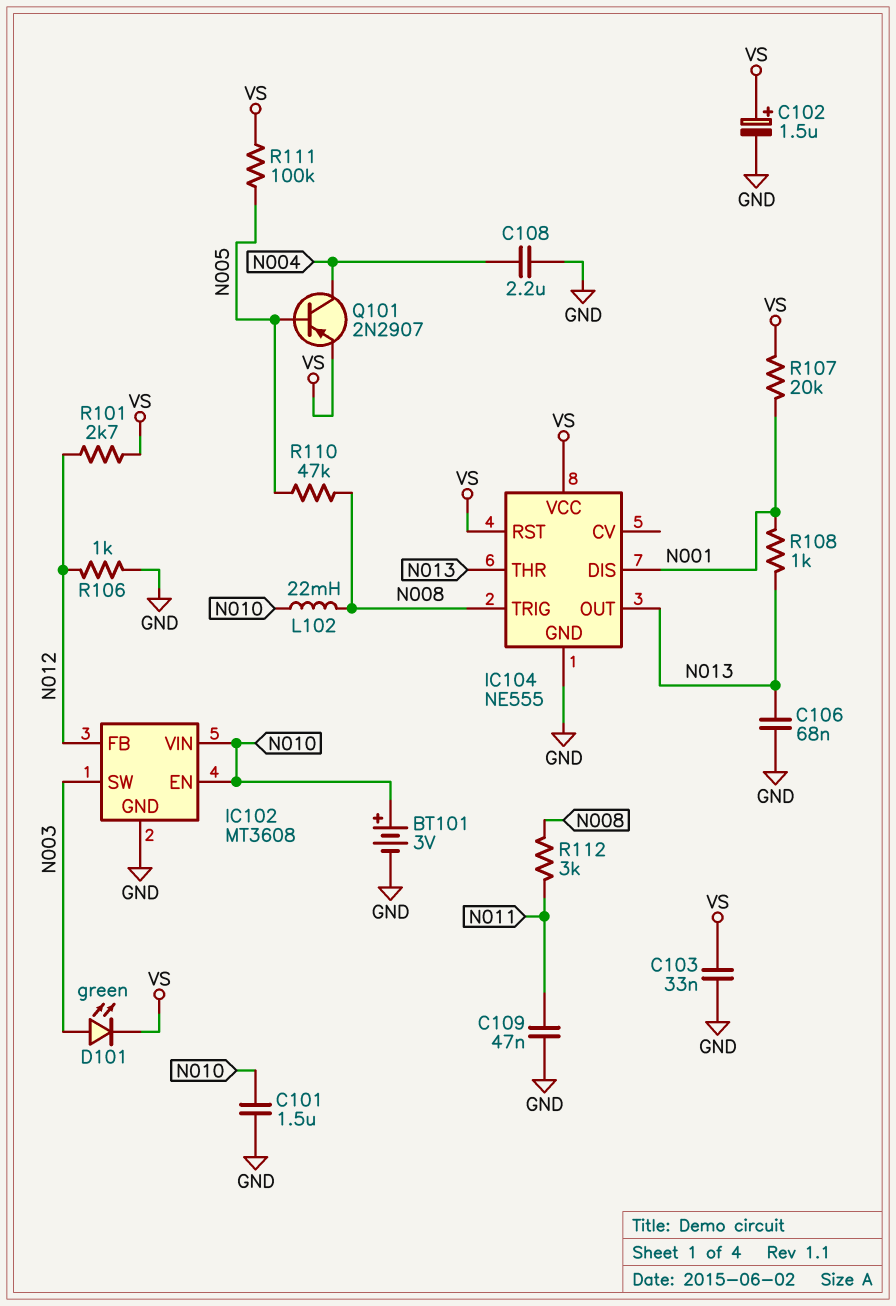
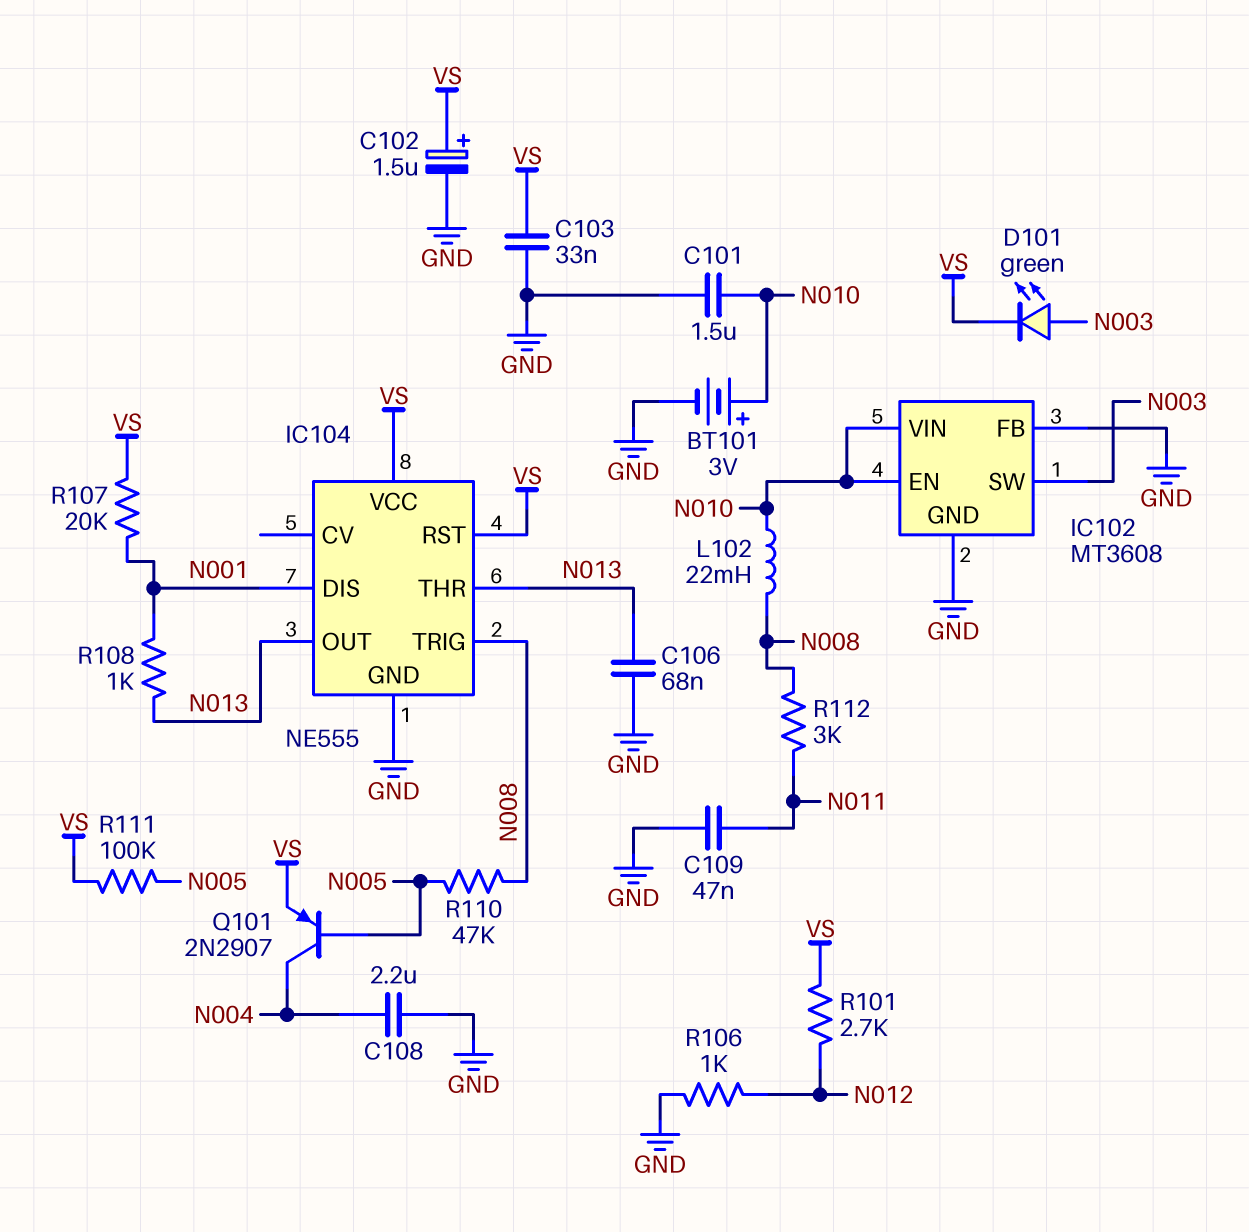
IC102 pin FB: N012 -> GND

